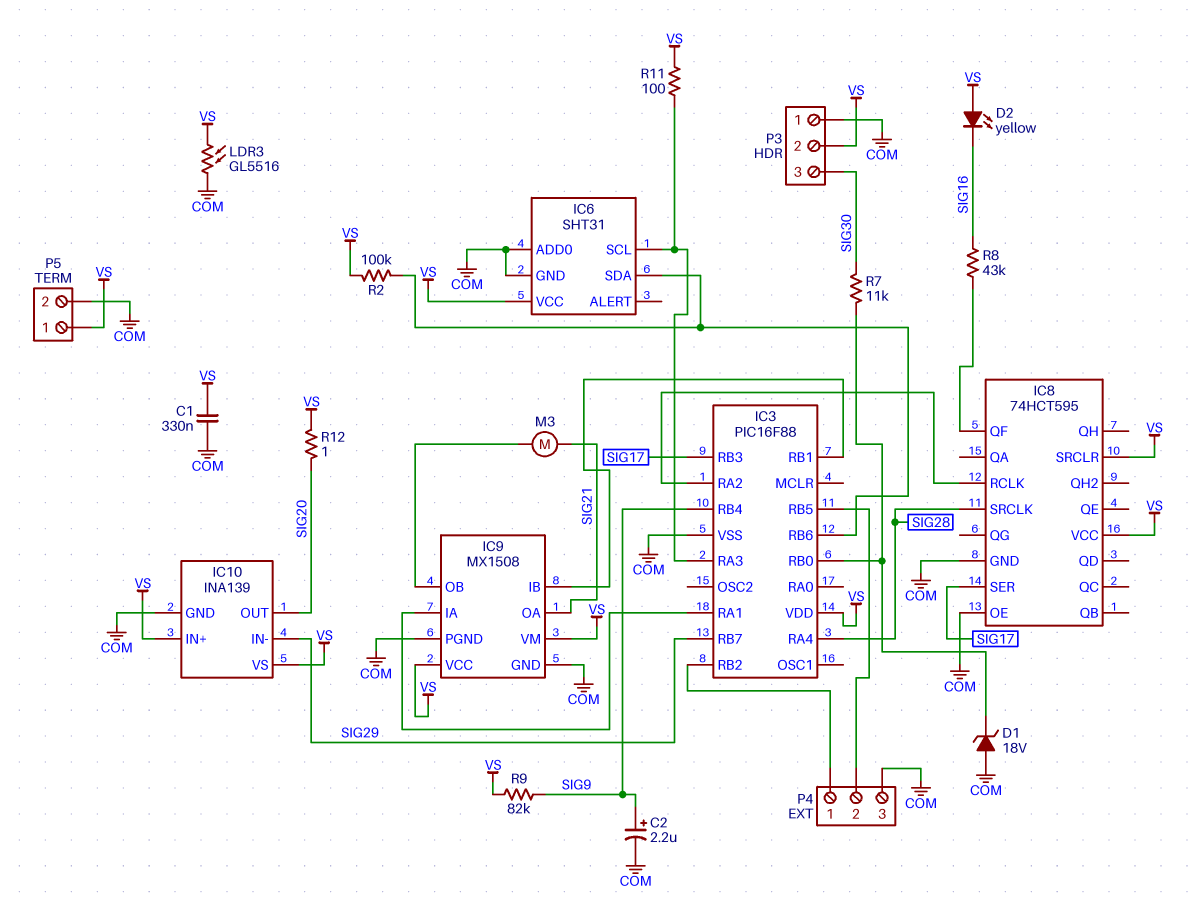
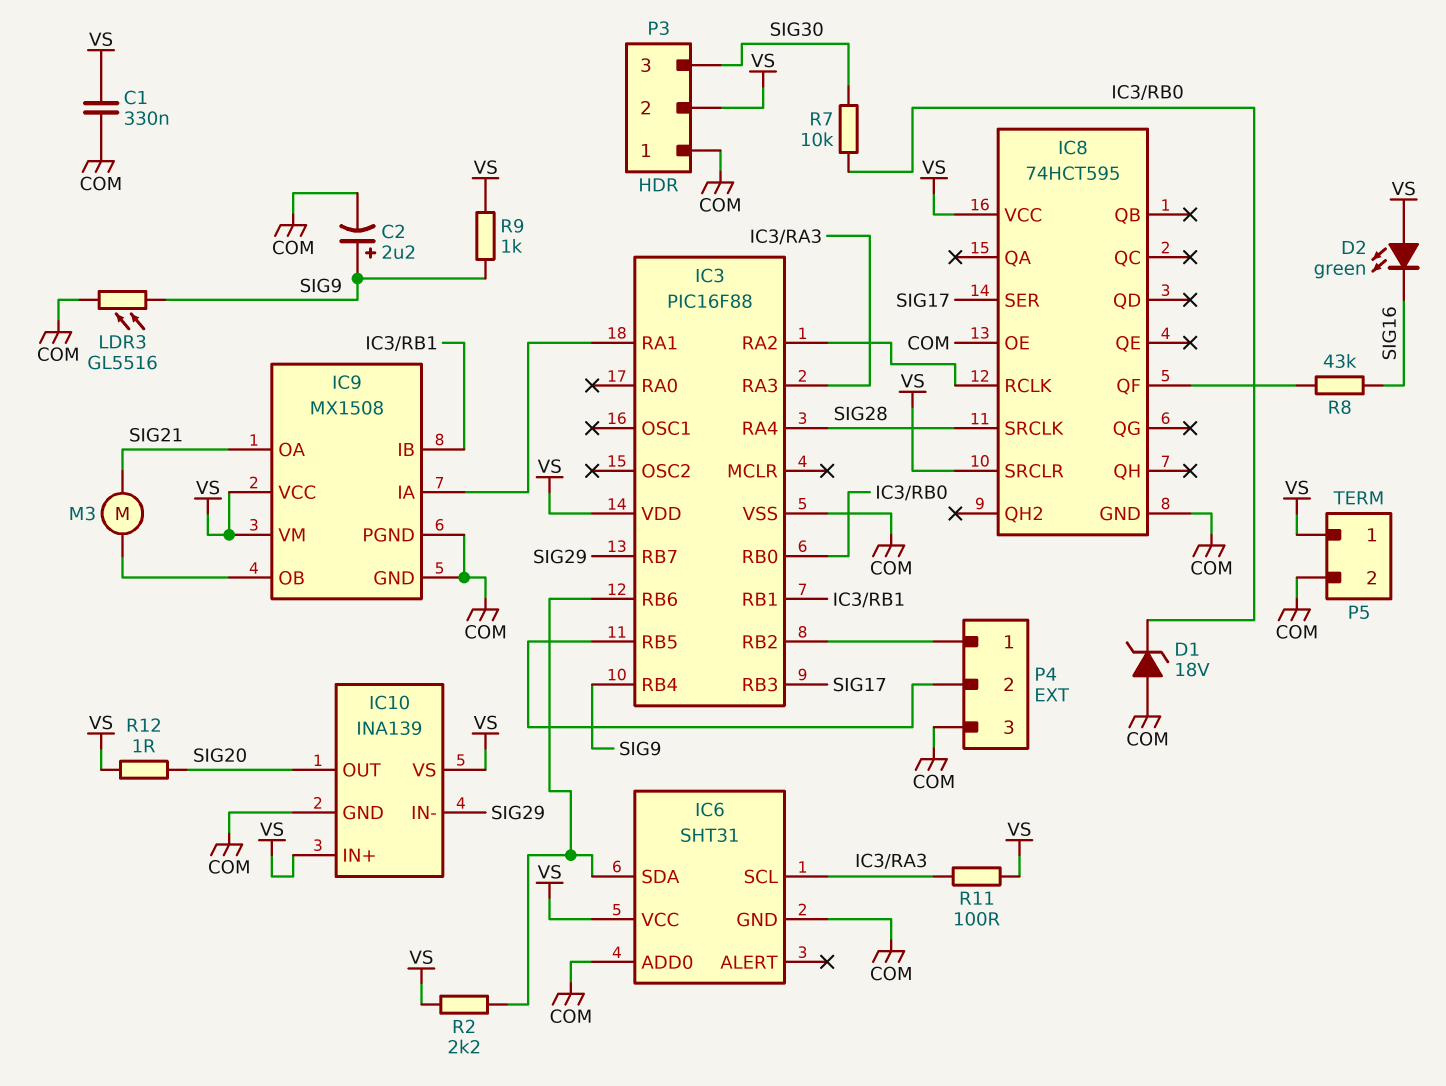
D2: LED yellow (A VS, K SIG16) -> LED green (A VS, K SIG16)
LDR3: GL5516 (COM, VS) -> GL5516 (COM, SIG9)
R2: 100k (IC3/RB6, VS) -> 2.2k (IC3/RB6, VS)
R7: 11k (IC3/RB0, SIG30) -> 10k (IC3/RB0, SIG30)
R9: 82k (SIG9, VS) -> 1k (SIG9, VS)

